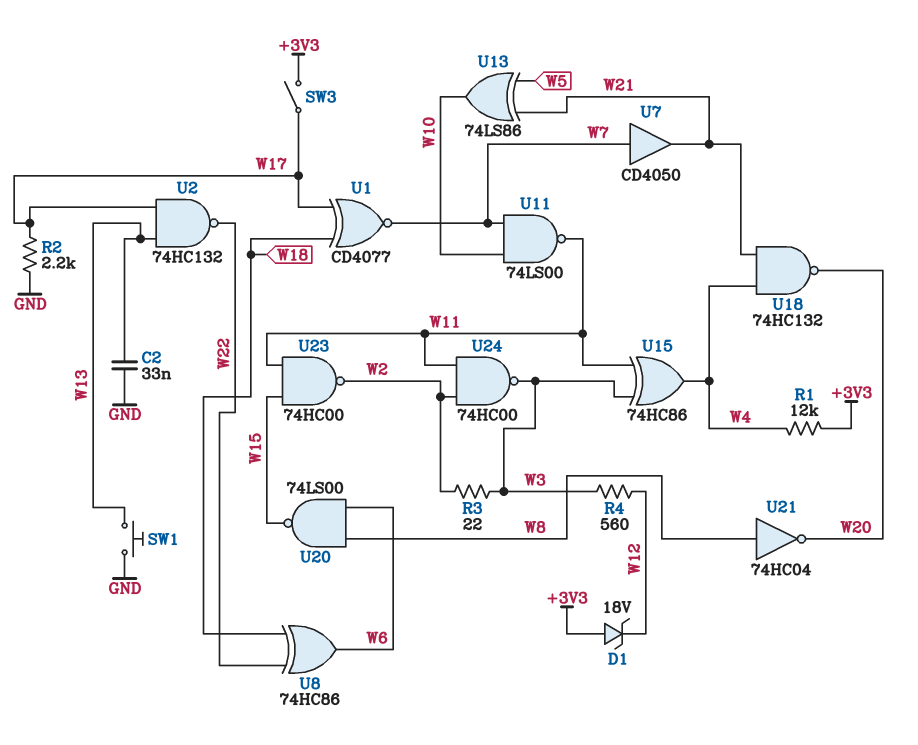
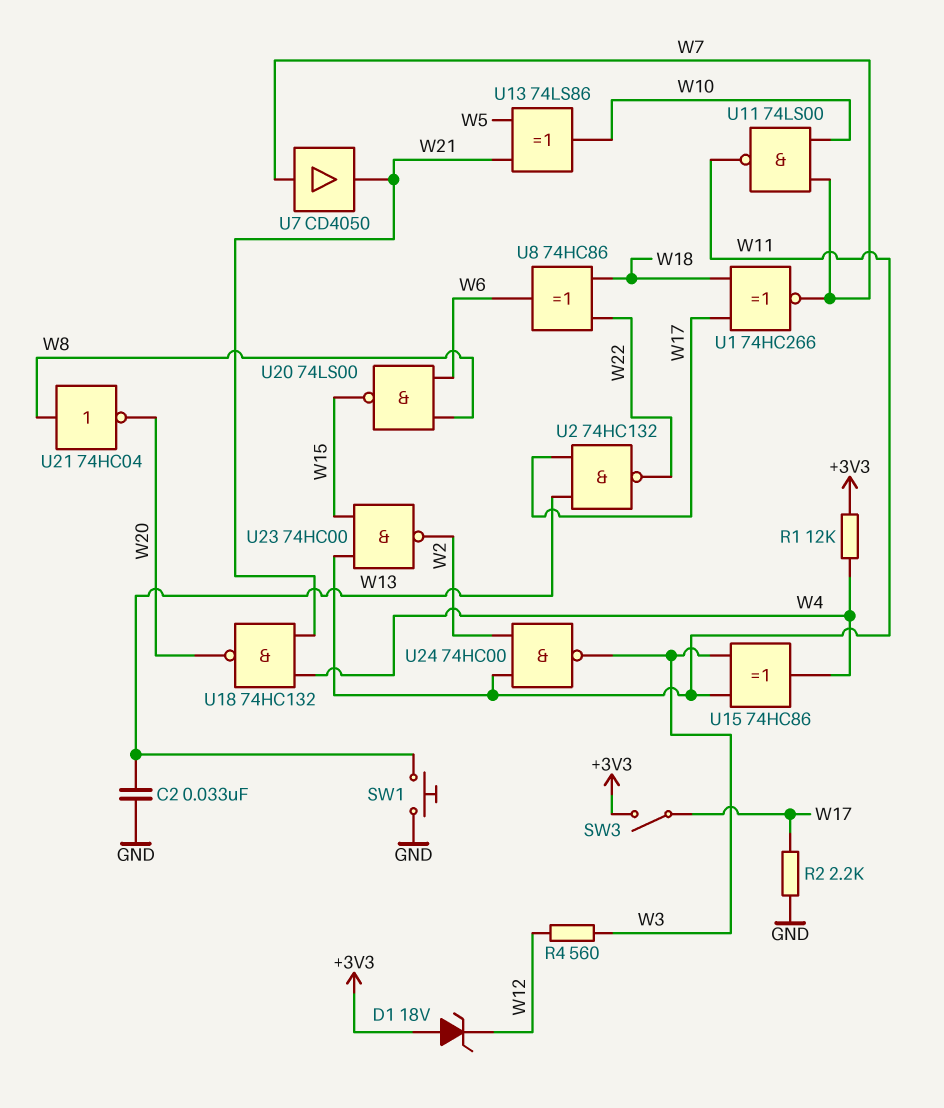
R3: 22 (W2, W3) -> none
U1: XNOR CD4077 (in W17, in W18, out W7) -> XNOR 74HC266 (in W17, in W18, out W7)

